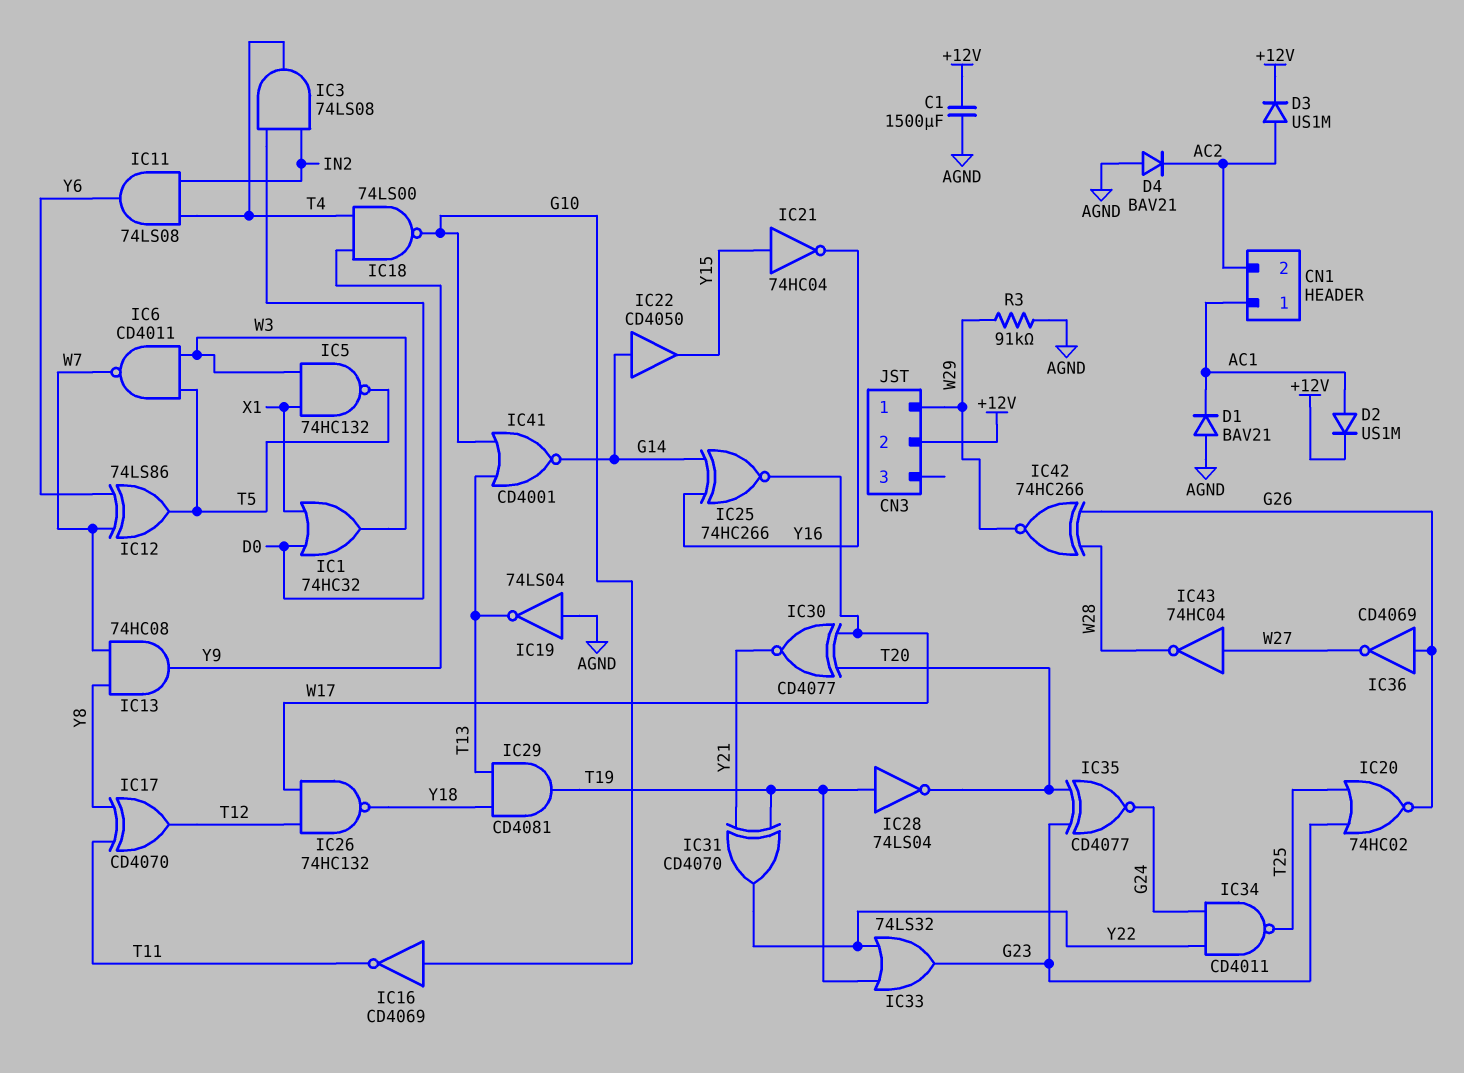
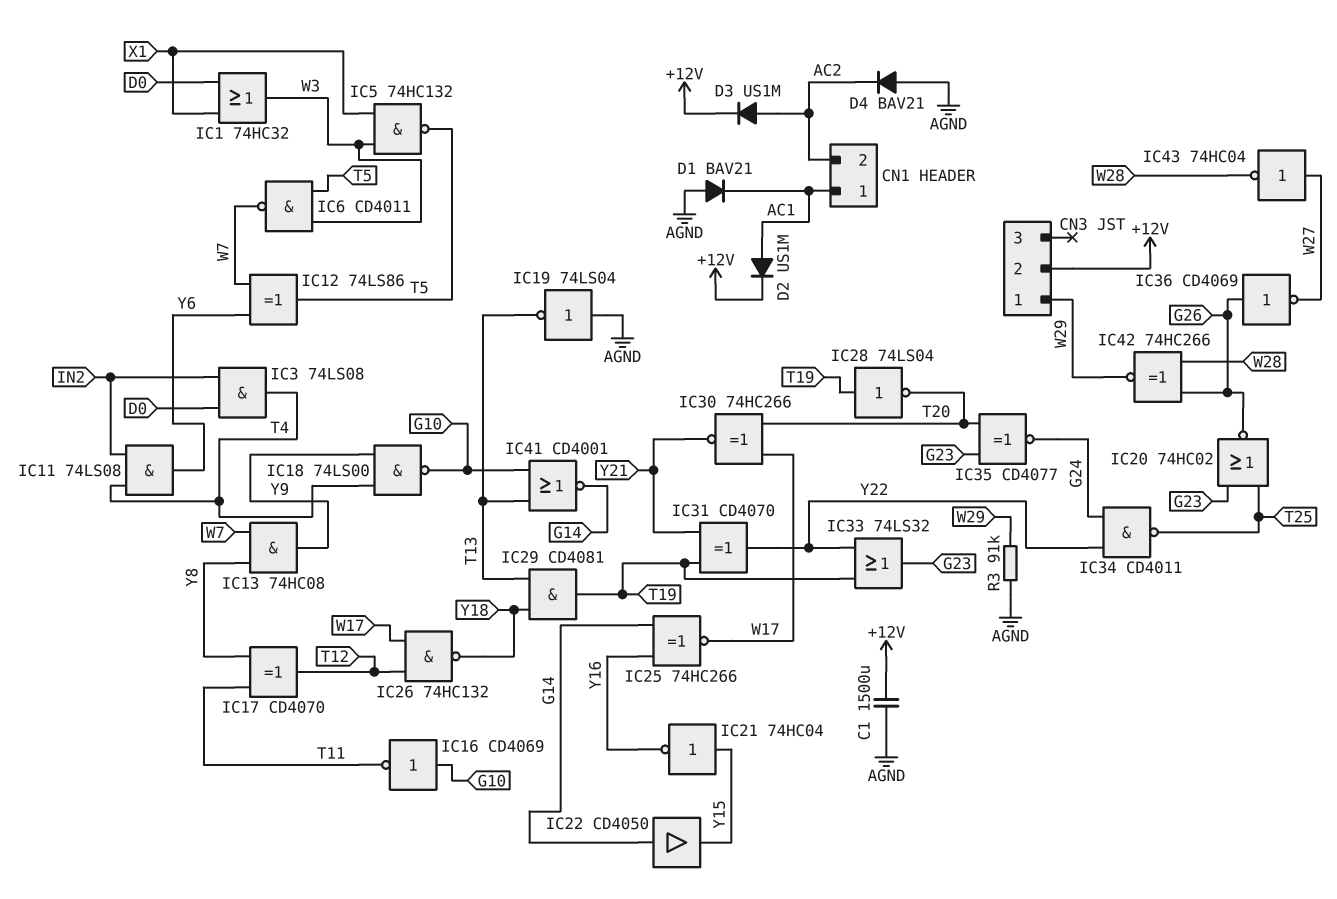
IC30: XNOR CD4077 (in T20, in W17, out Y21) -> XNOR 74HC266 (in T20, in W17, out Y21)

